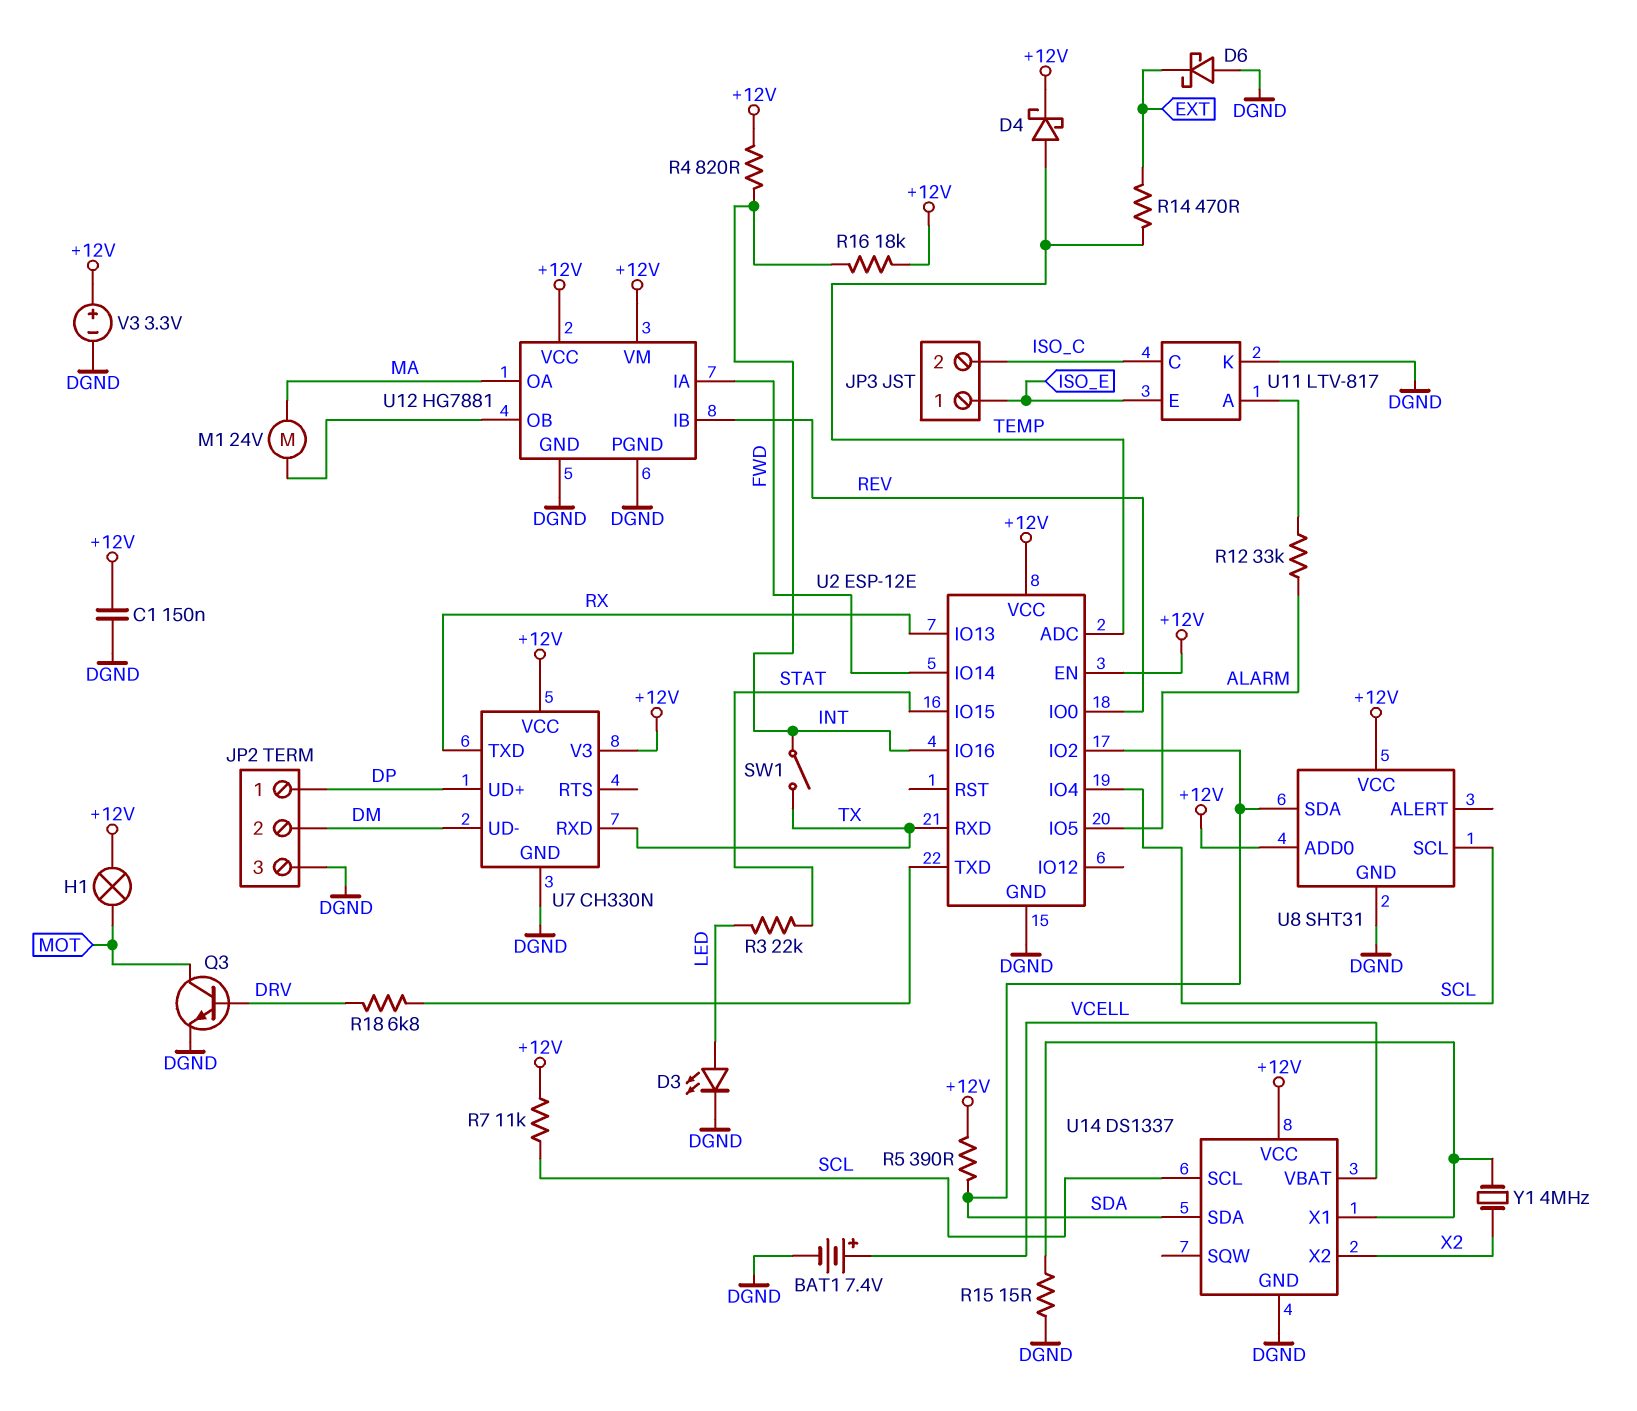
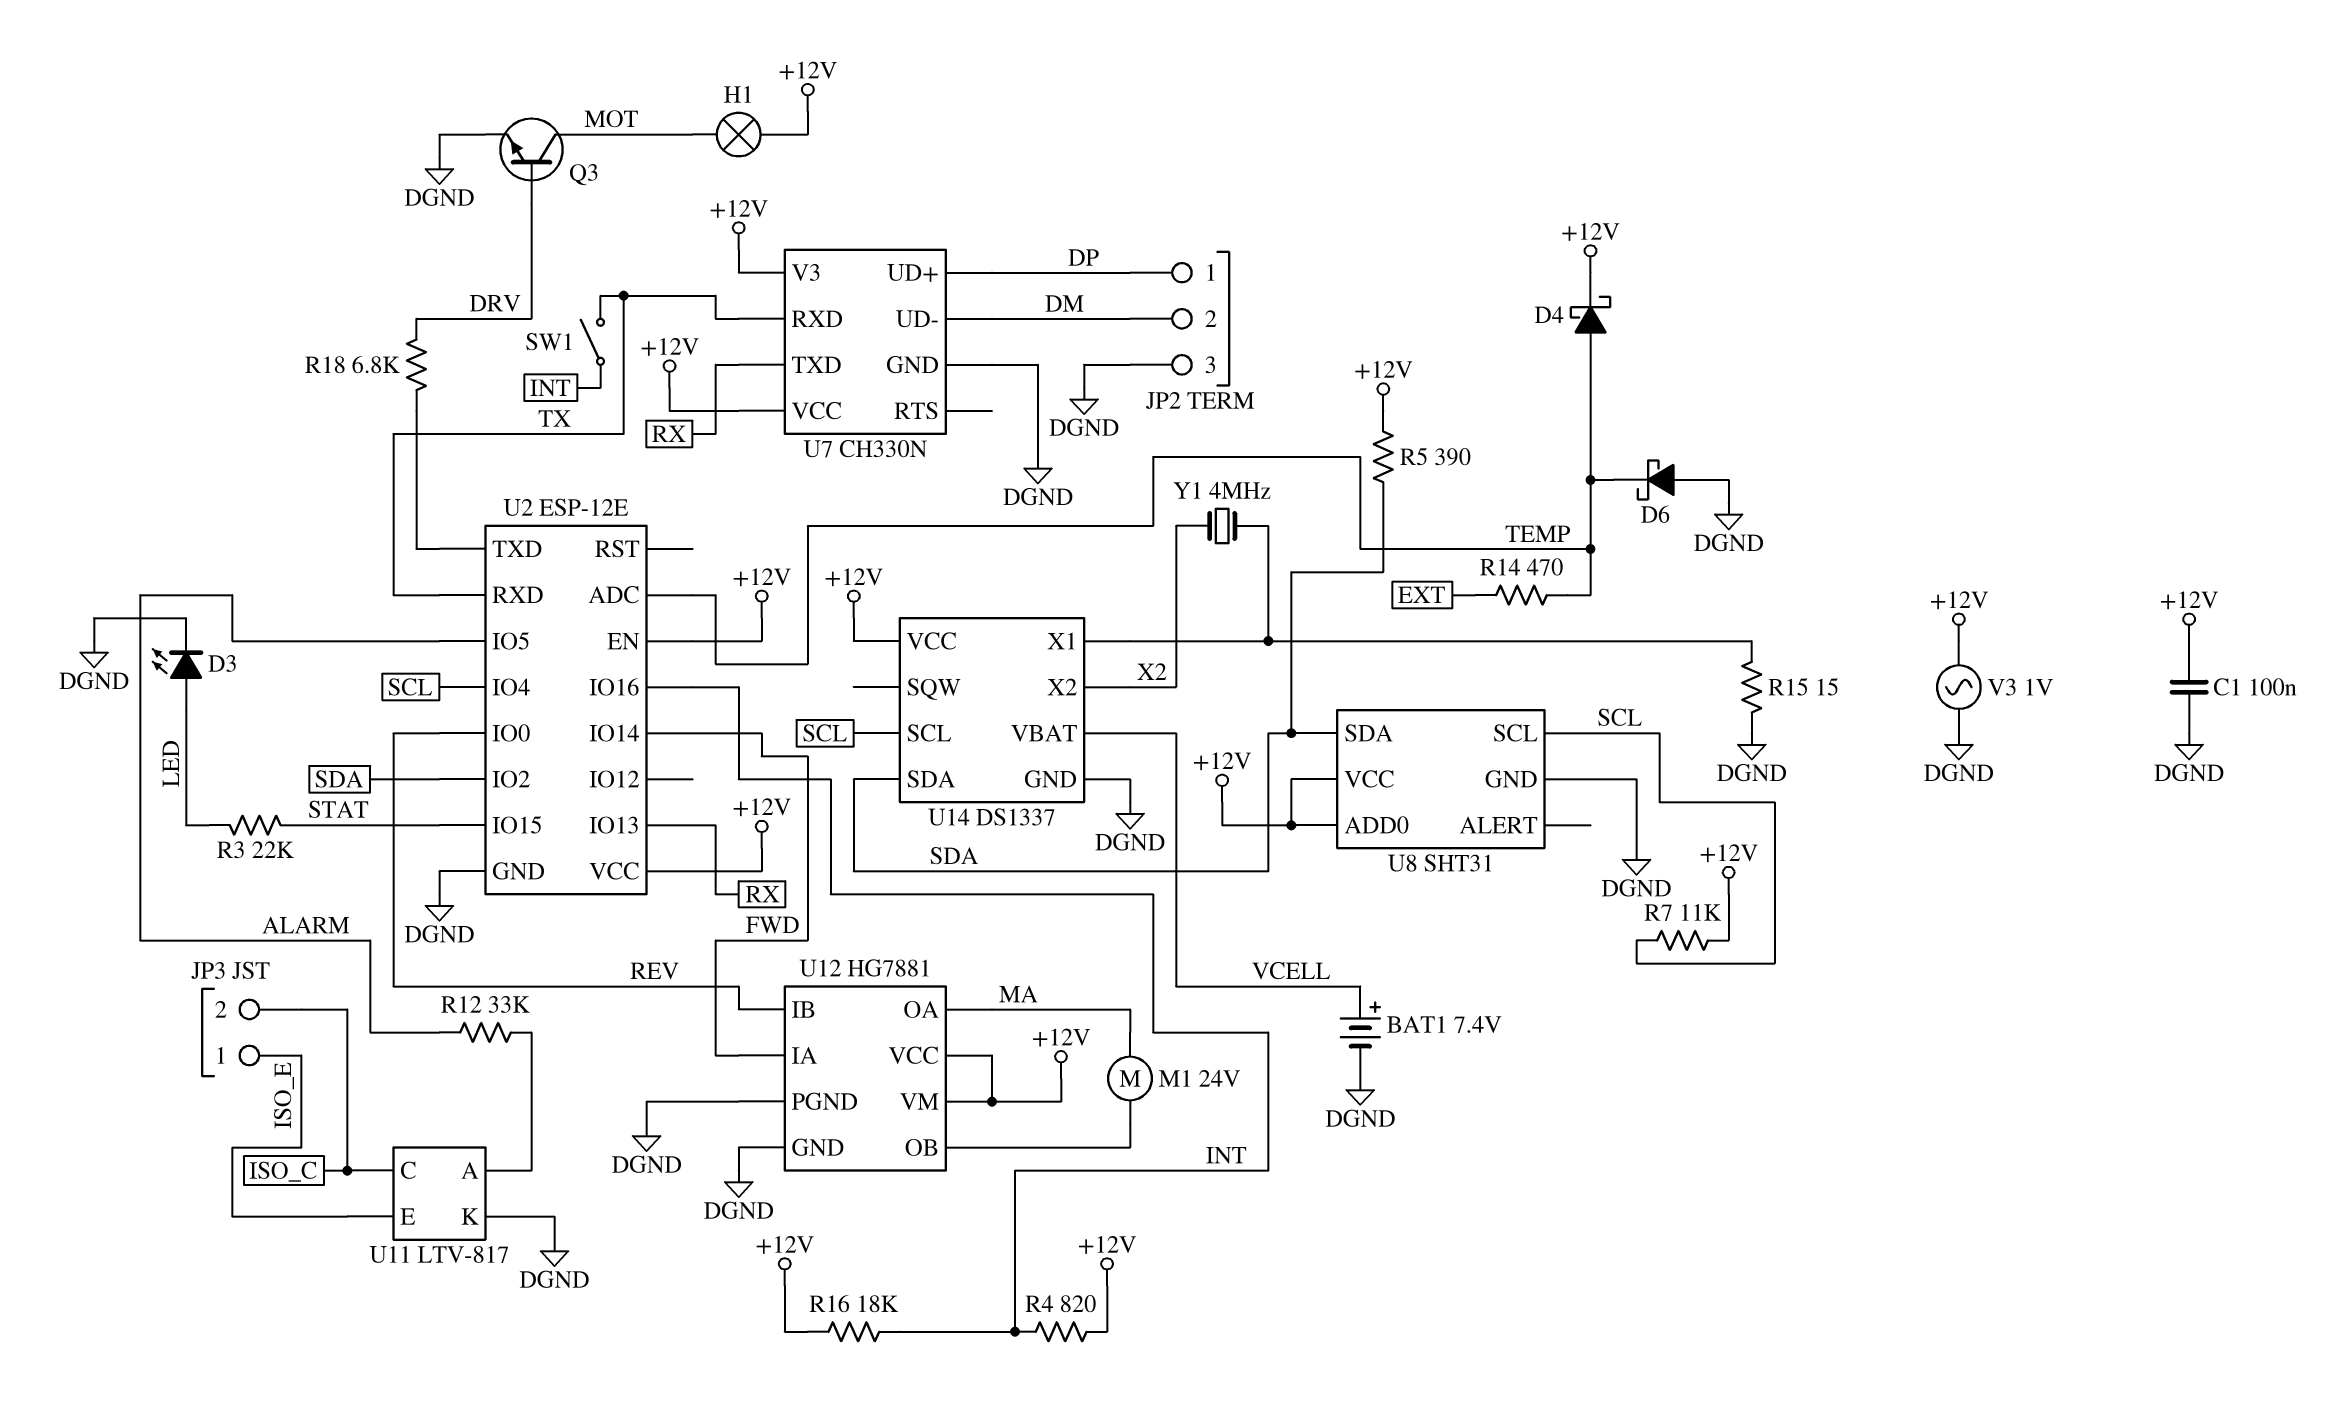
C1: 150nF (+12V, DGND) -> 100nF (+12V, DGND)
D6: schottky (A DGND, K EXT) -> schottky (A DGND, K TEMP)
V3: 3.3V (plus +12V, minus DGND) -> AC 1V (+12V, DGND)

